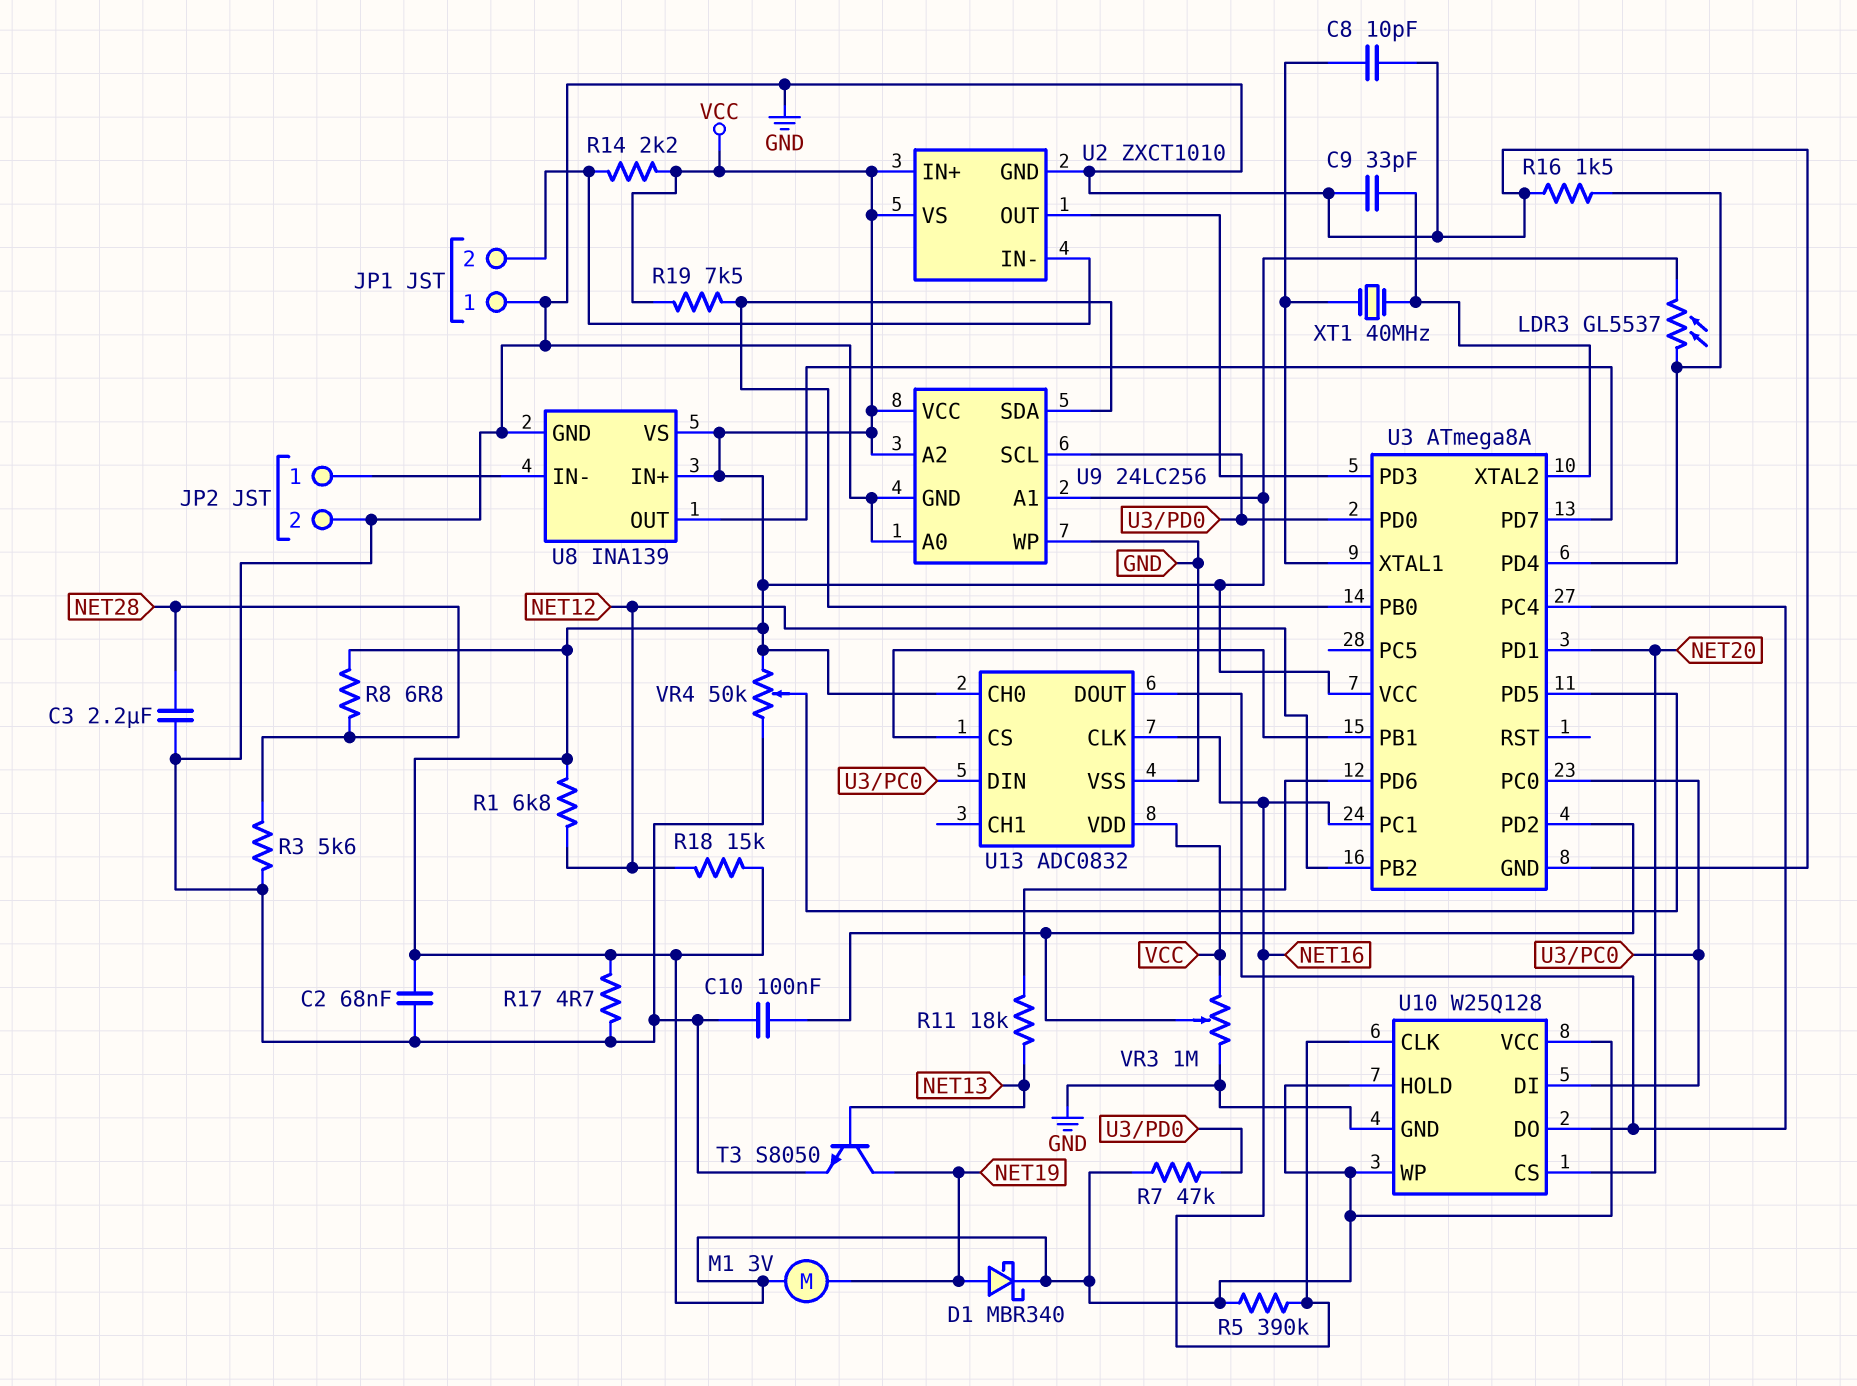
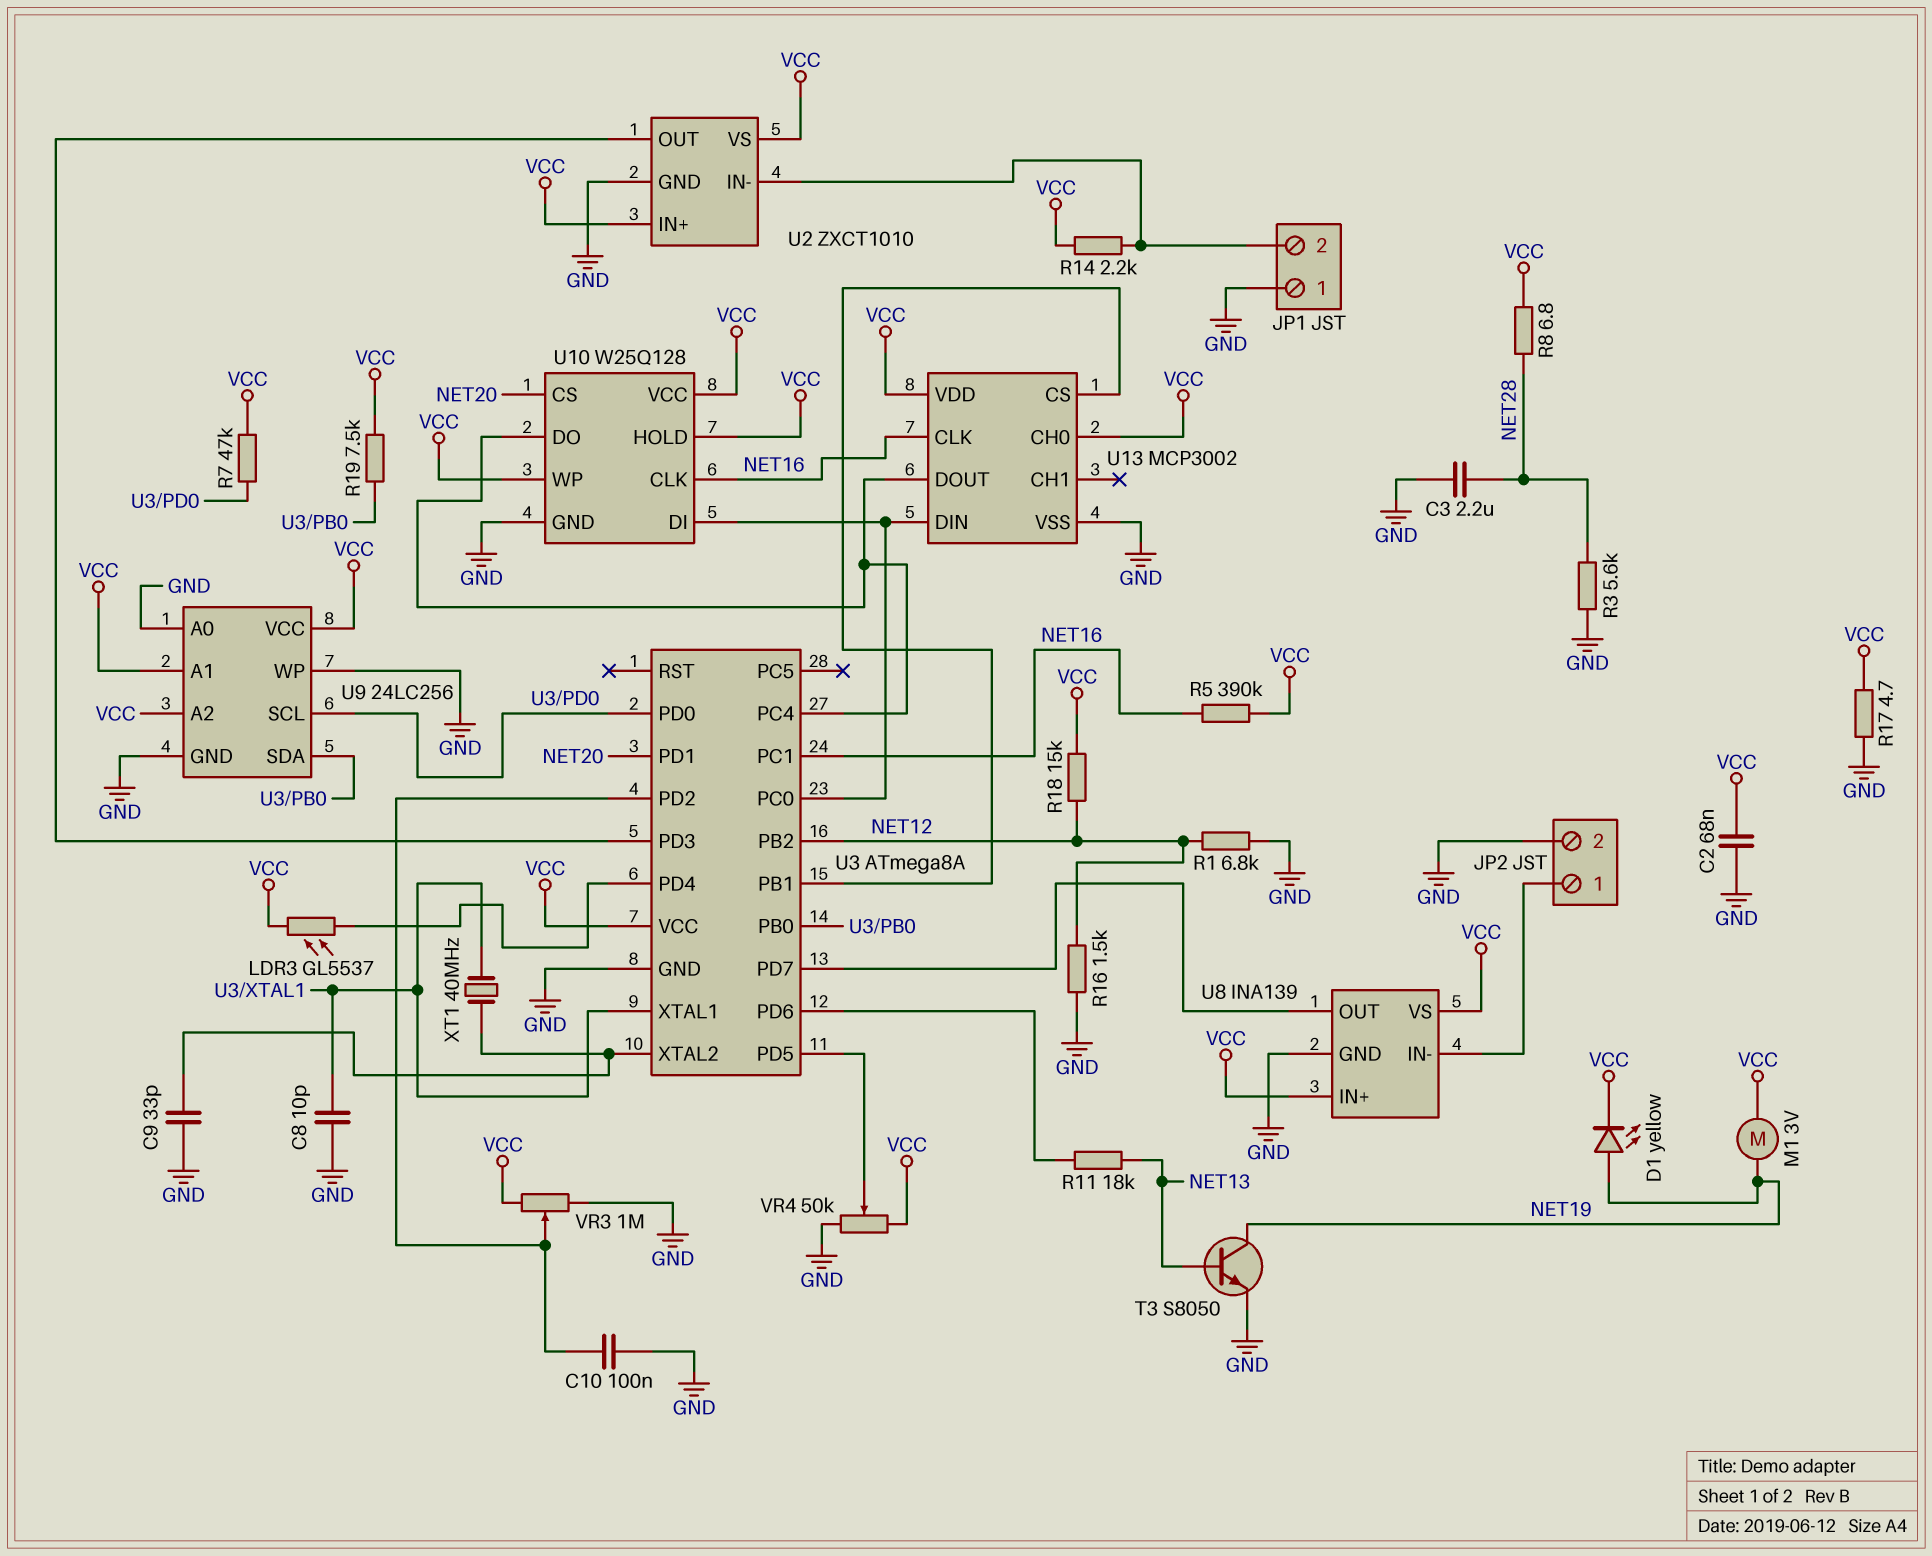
D1: schottky MBR340 (A NET19, K VCC) -> LED yellow (A NET19, K VCC)
R1: 6.8k (NET12, VCC) -> 6.8k (GND, NET12)
R16: 1.5k (GND, U3/PD4) -> 1.5k (GND, NET12)
U13: ADC0832 -> MCP3002

